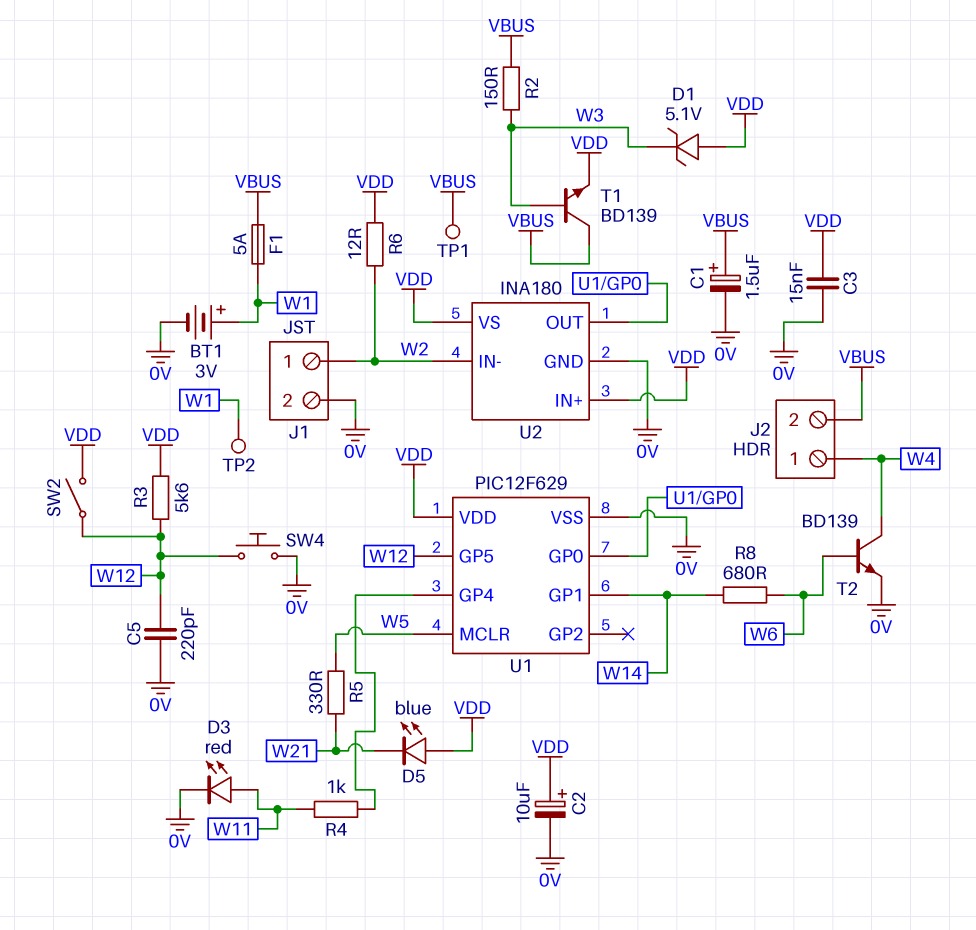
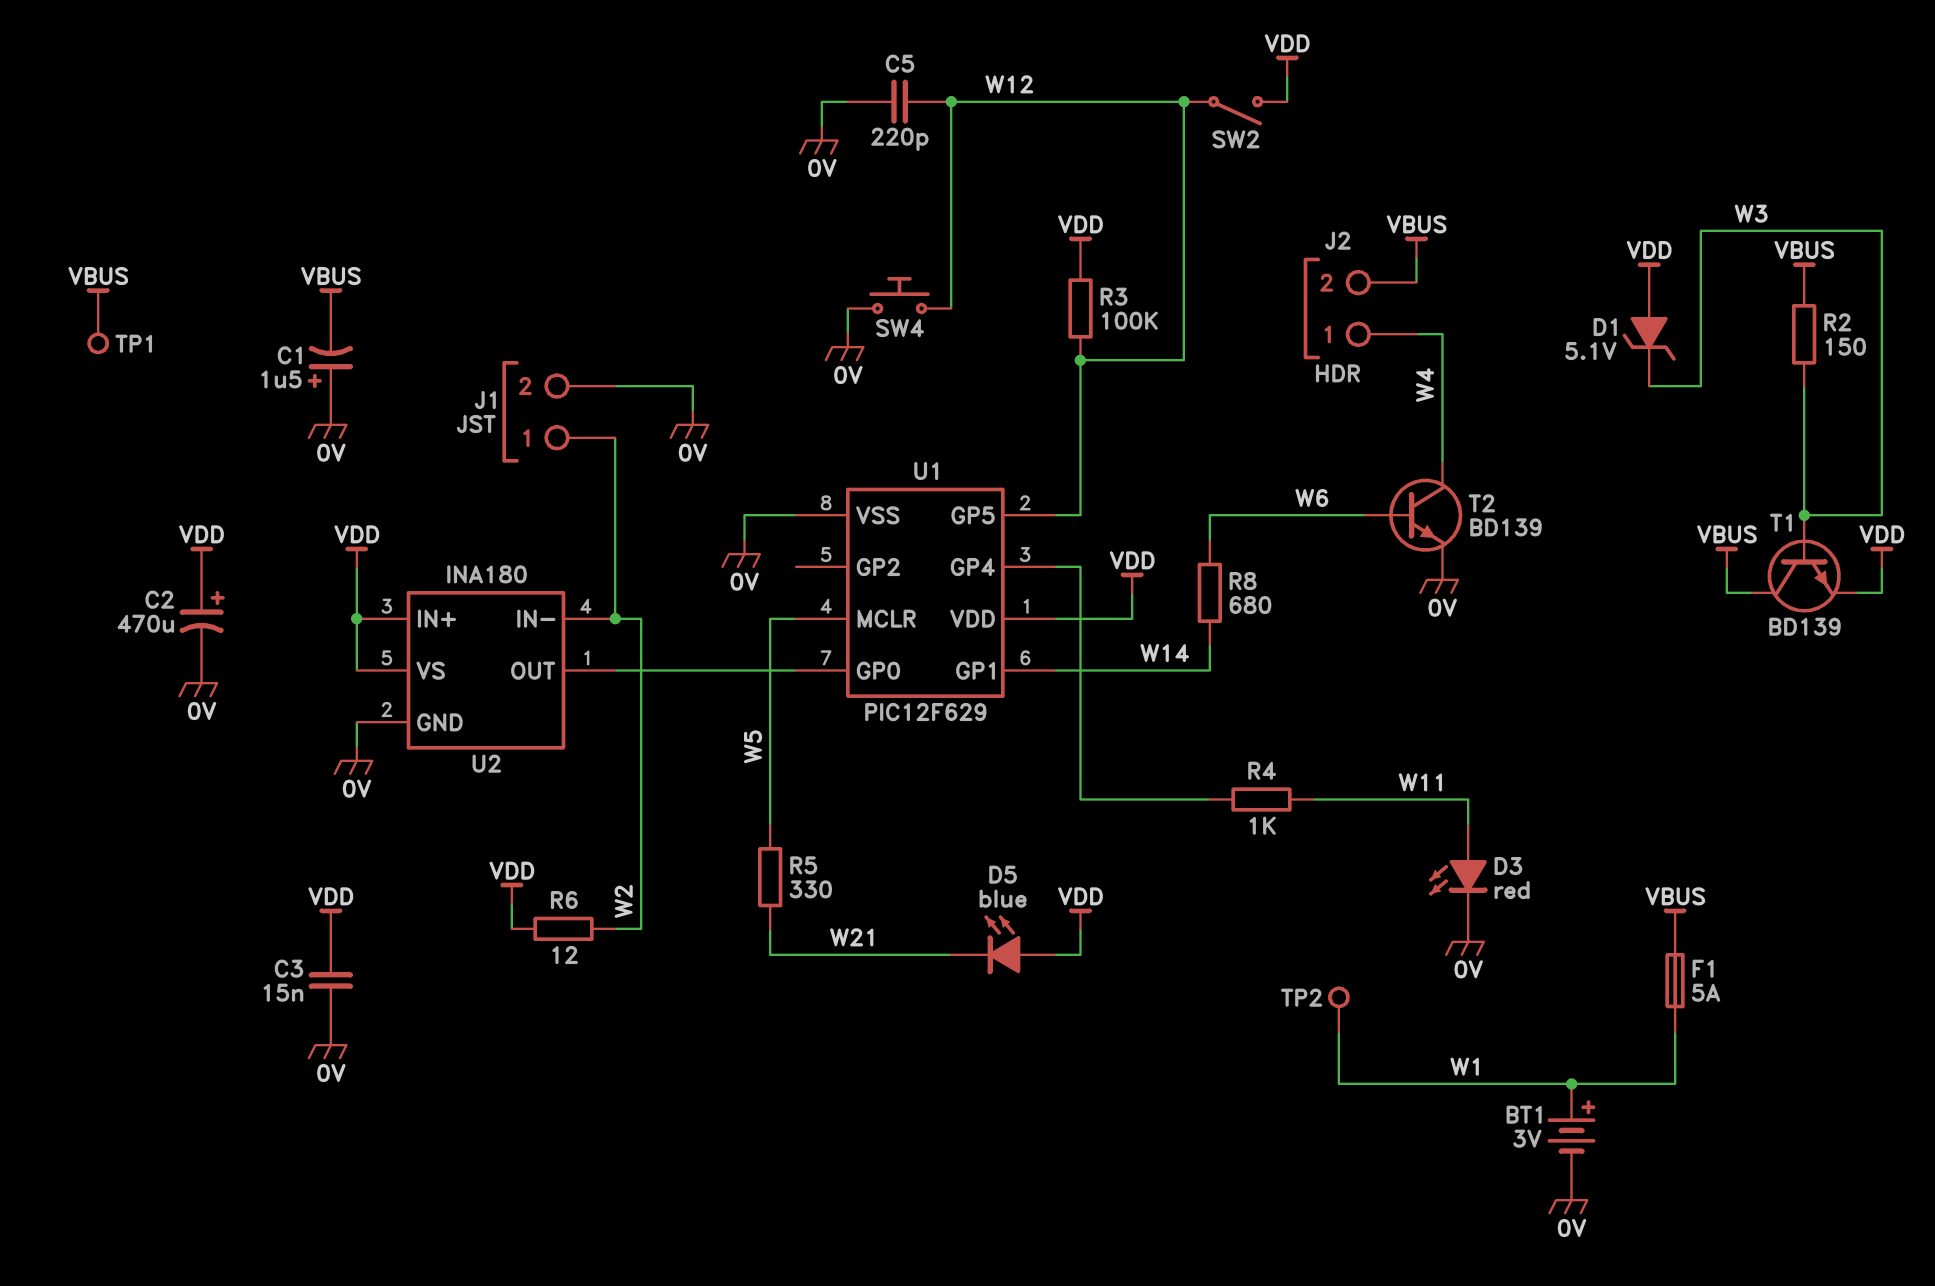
C1: 1.5uF (plus VBUS, minus 0V) -> 1.5uF (plus 0V, minus VBUS)
C2: 10uF (plus VDD, minus 0V) -> 470uF (plus VDD, minus 0V)
R3: 5.6k (VDD, W12) -> 100k (VDD, W12)

